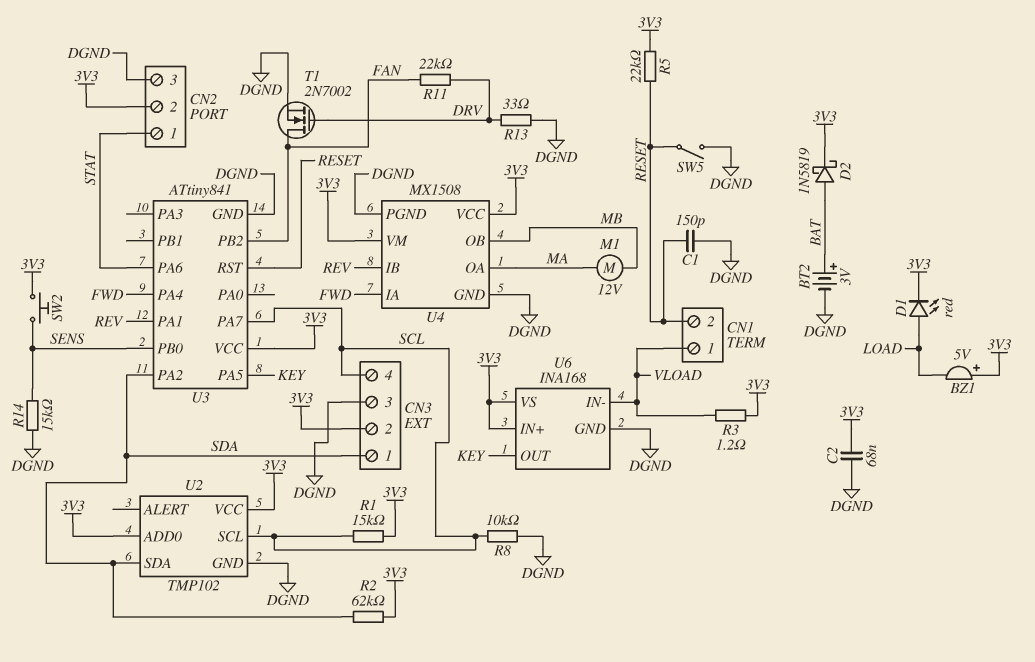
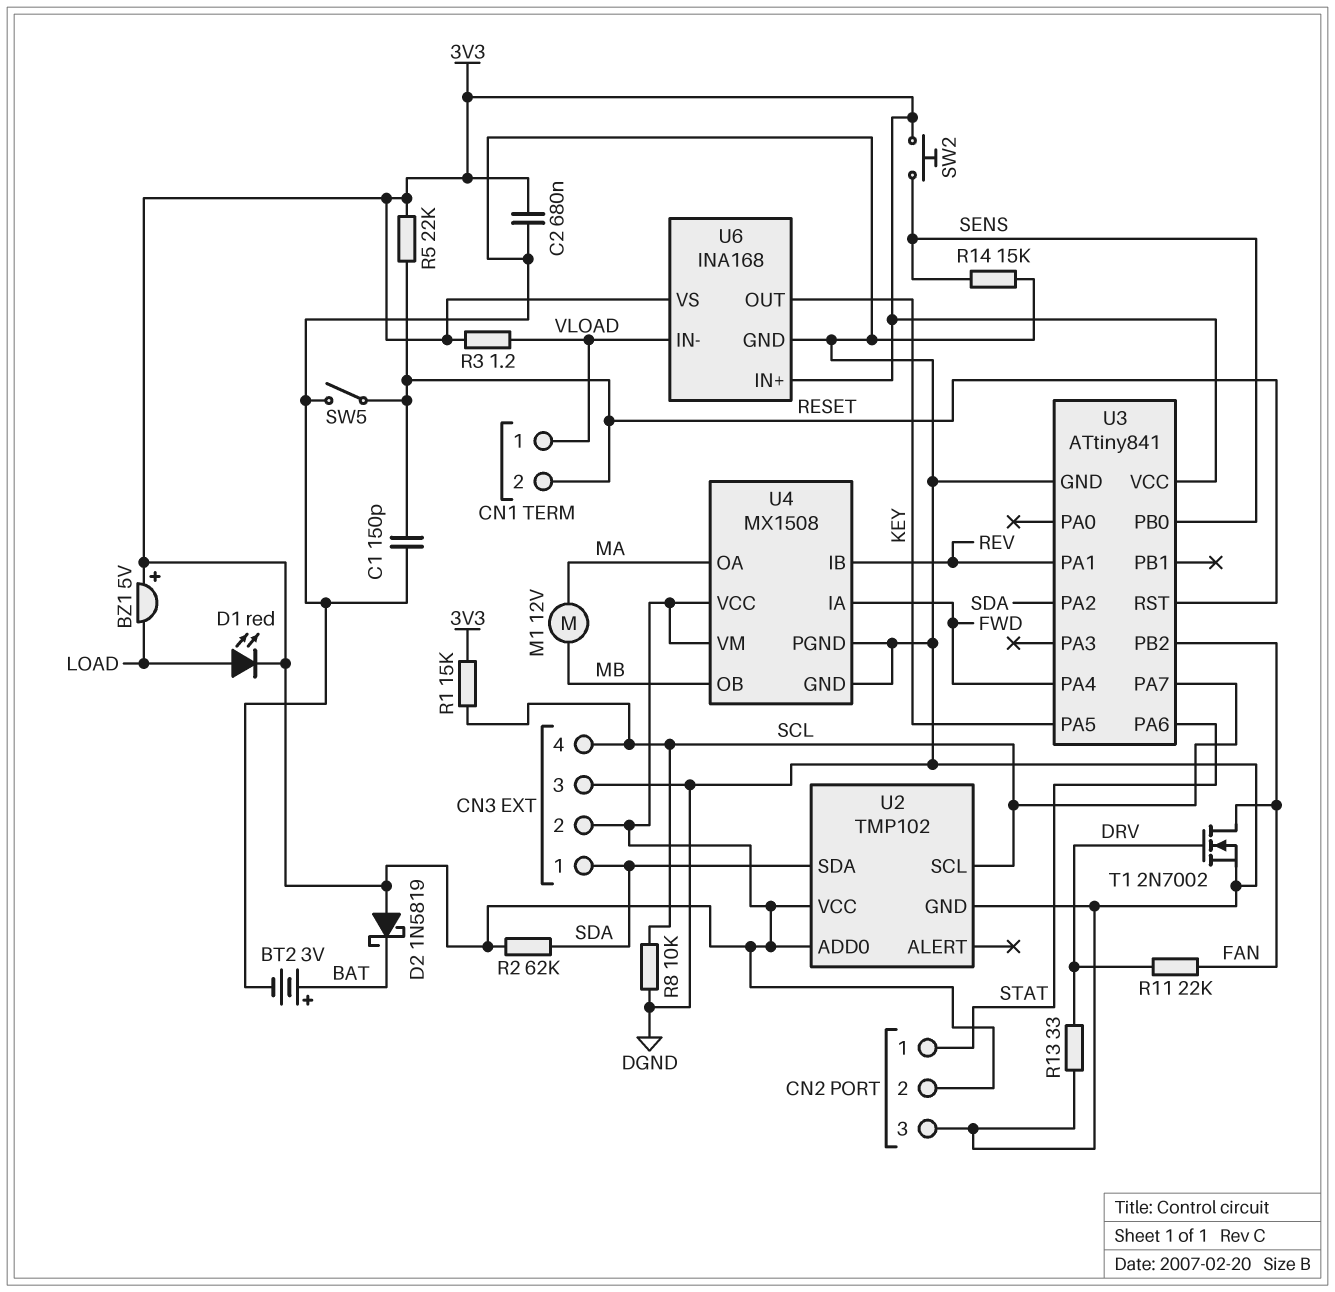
C2: 68nF (3V3, DGND) -> 680nF (3V3, DGND)
D2: schottky 1N5819 (A BAT, K 3V3) -> schottky 1N5819 (A 3V3, K BAT)

